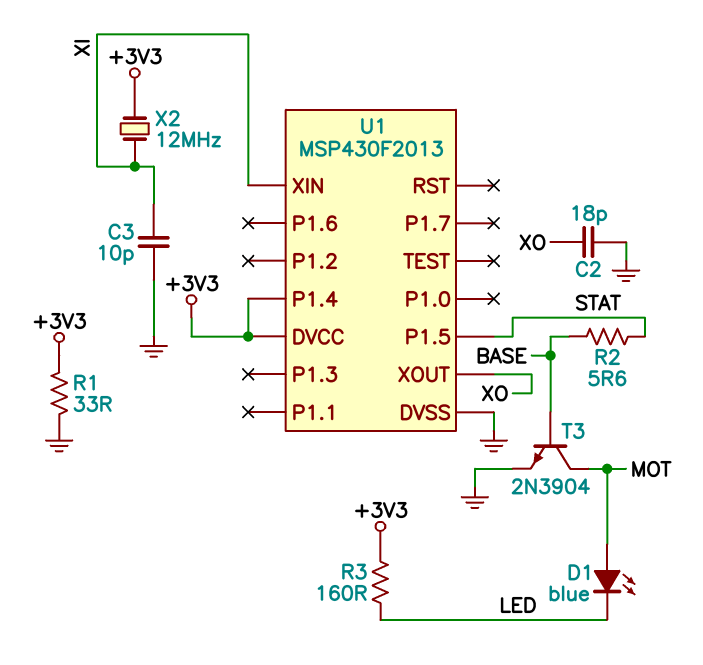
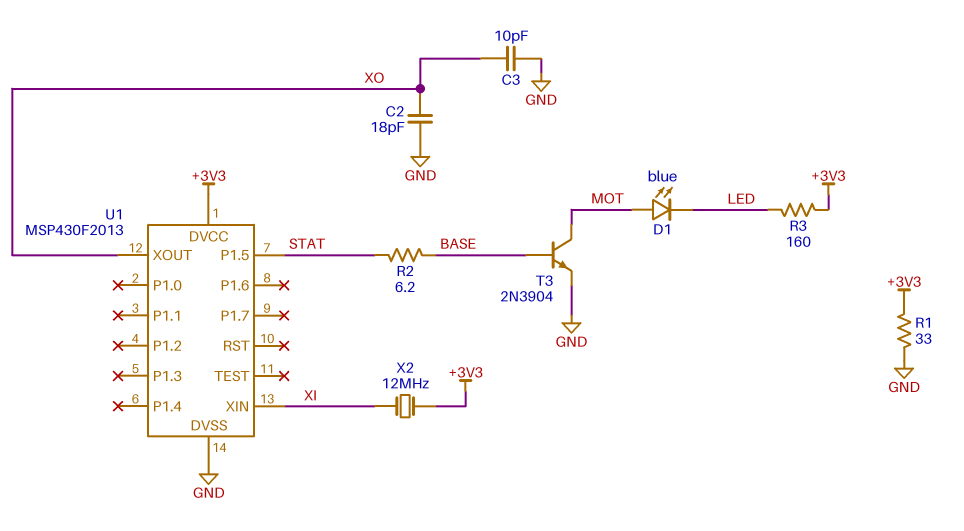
C3: 10pF (GND, XI) -> 10pF (GND, XO)
R2: 5.6 (BASE, STAT) -> 6.2 (BASE, STAT)
U1 pin P1.4: +3V3 -> none

